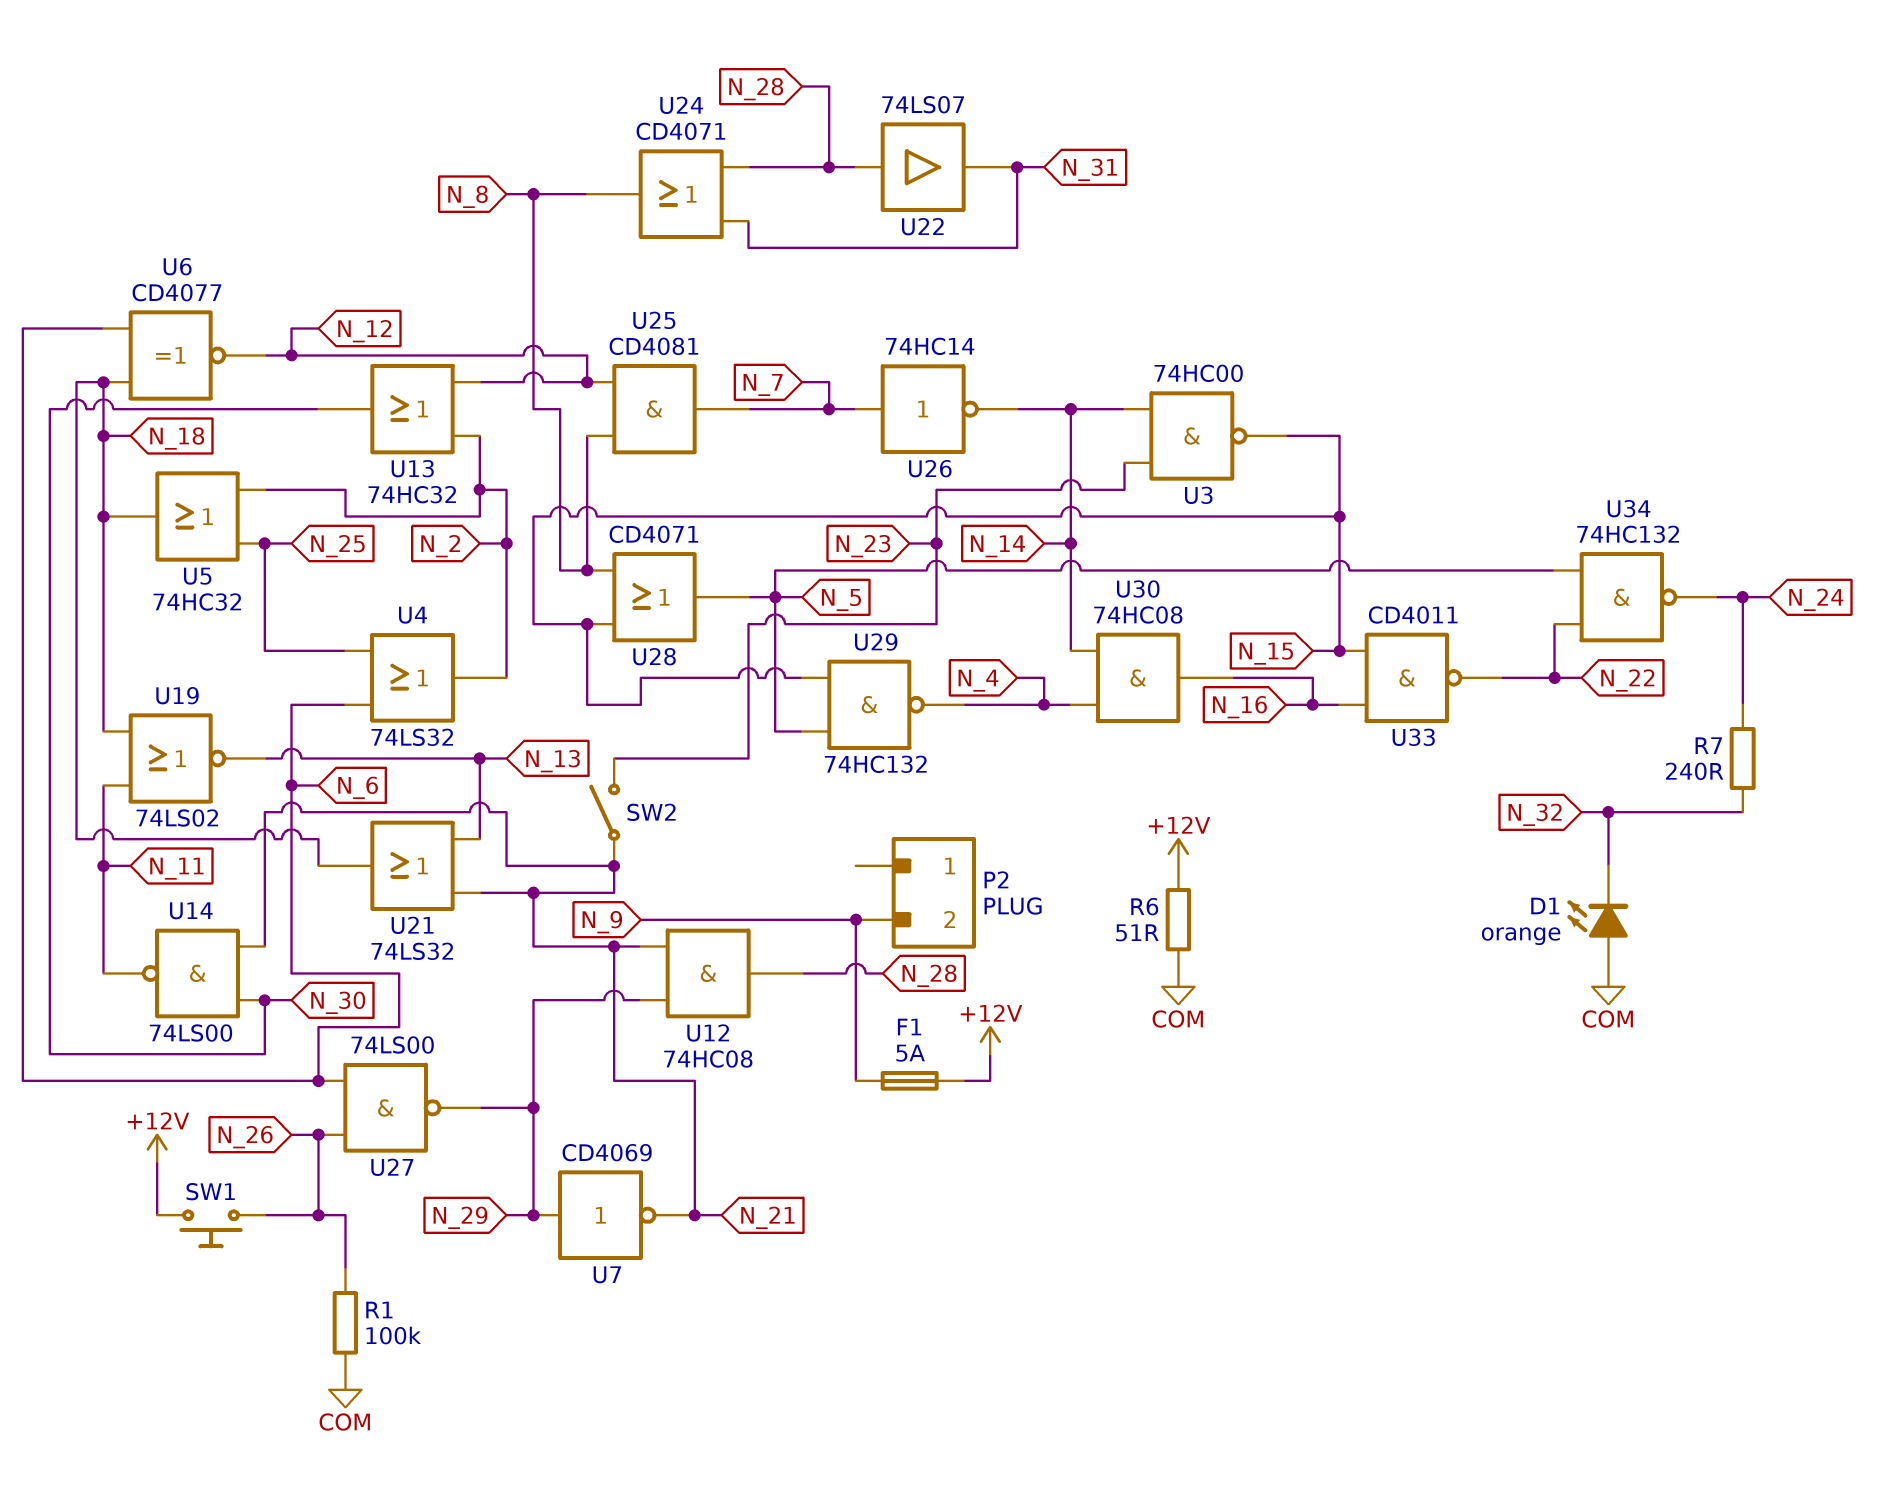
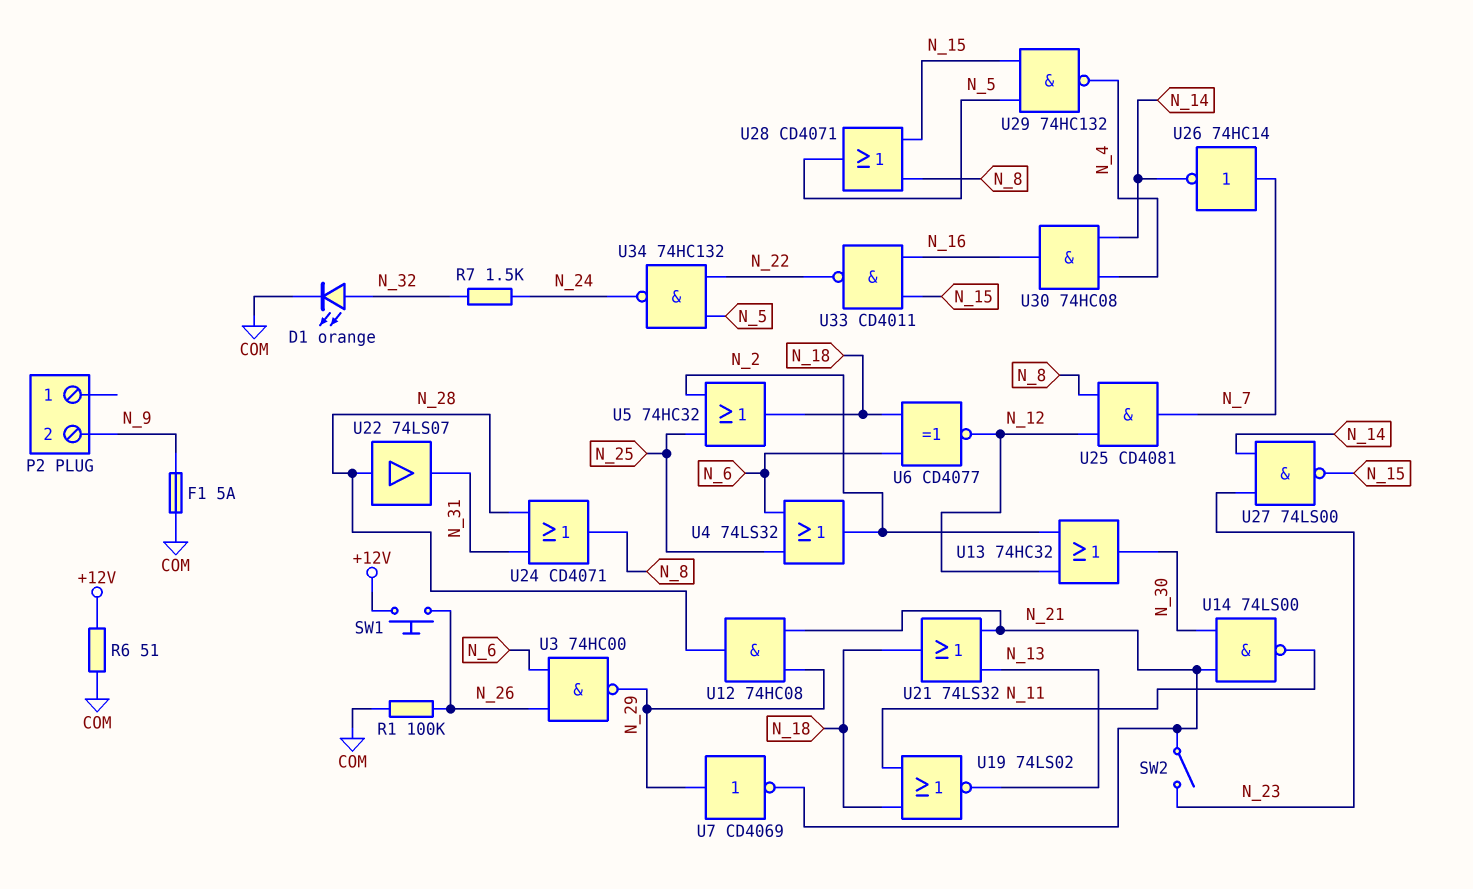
D1: LED orange (A COM, K N_32) -> LED orange (A N_32, K COM)
F1: 5A (+12V, N_9) -> 5A (COM, N_9)
R7: 240 (N_24, N_32) -> 1.5k (N_24, N_32)
U3: NAND 74HC00 (in N_14, in N_23, out N_15) -> NAND 74HC00 (in N_6, in N_26, out N_29)
U27: NAND 74LS00 (in N_6, in N_26, out N_29) -> NAND 74LS00 (in N_14, in N_23, out N_15)

